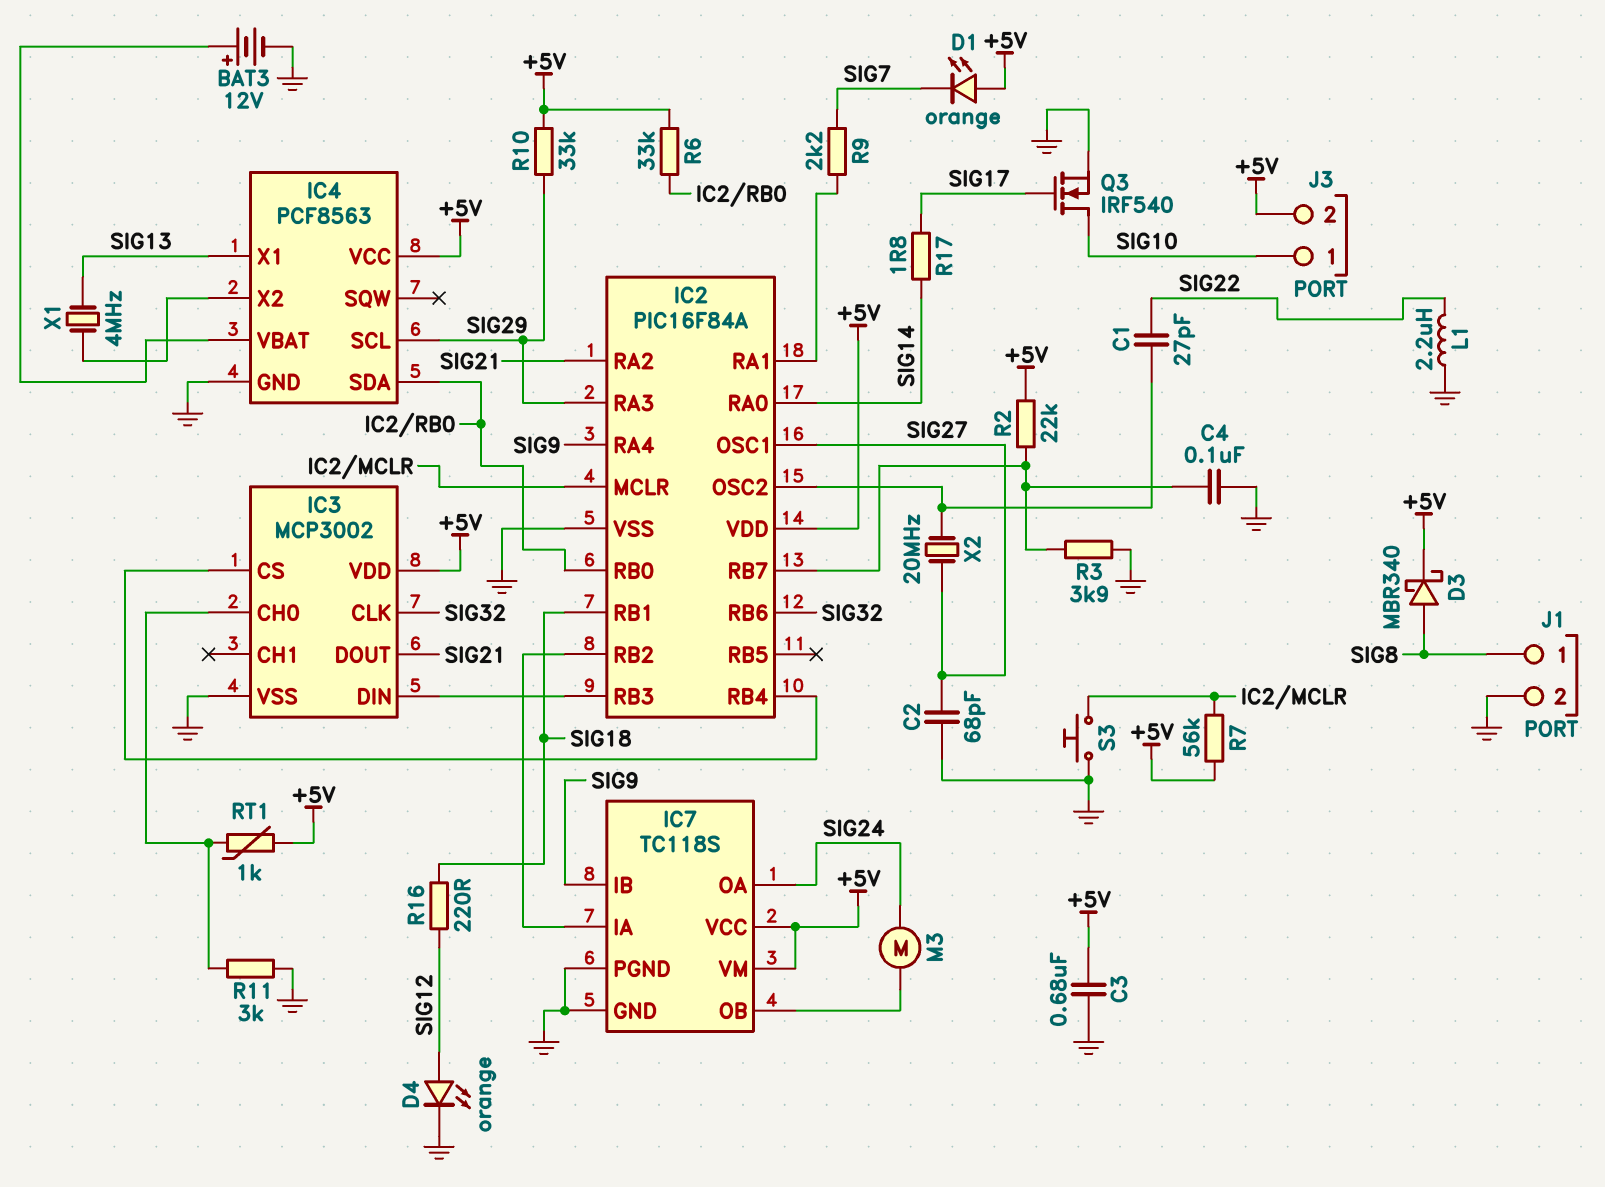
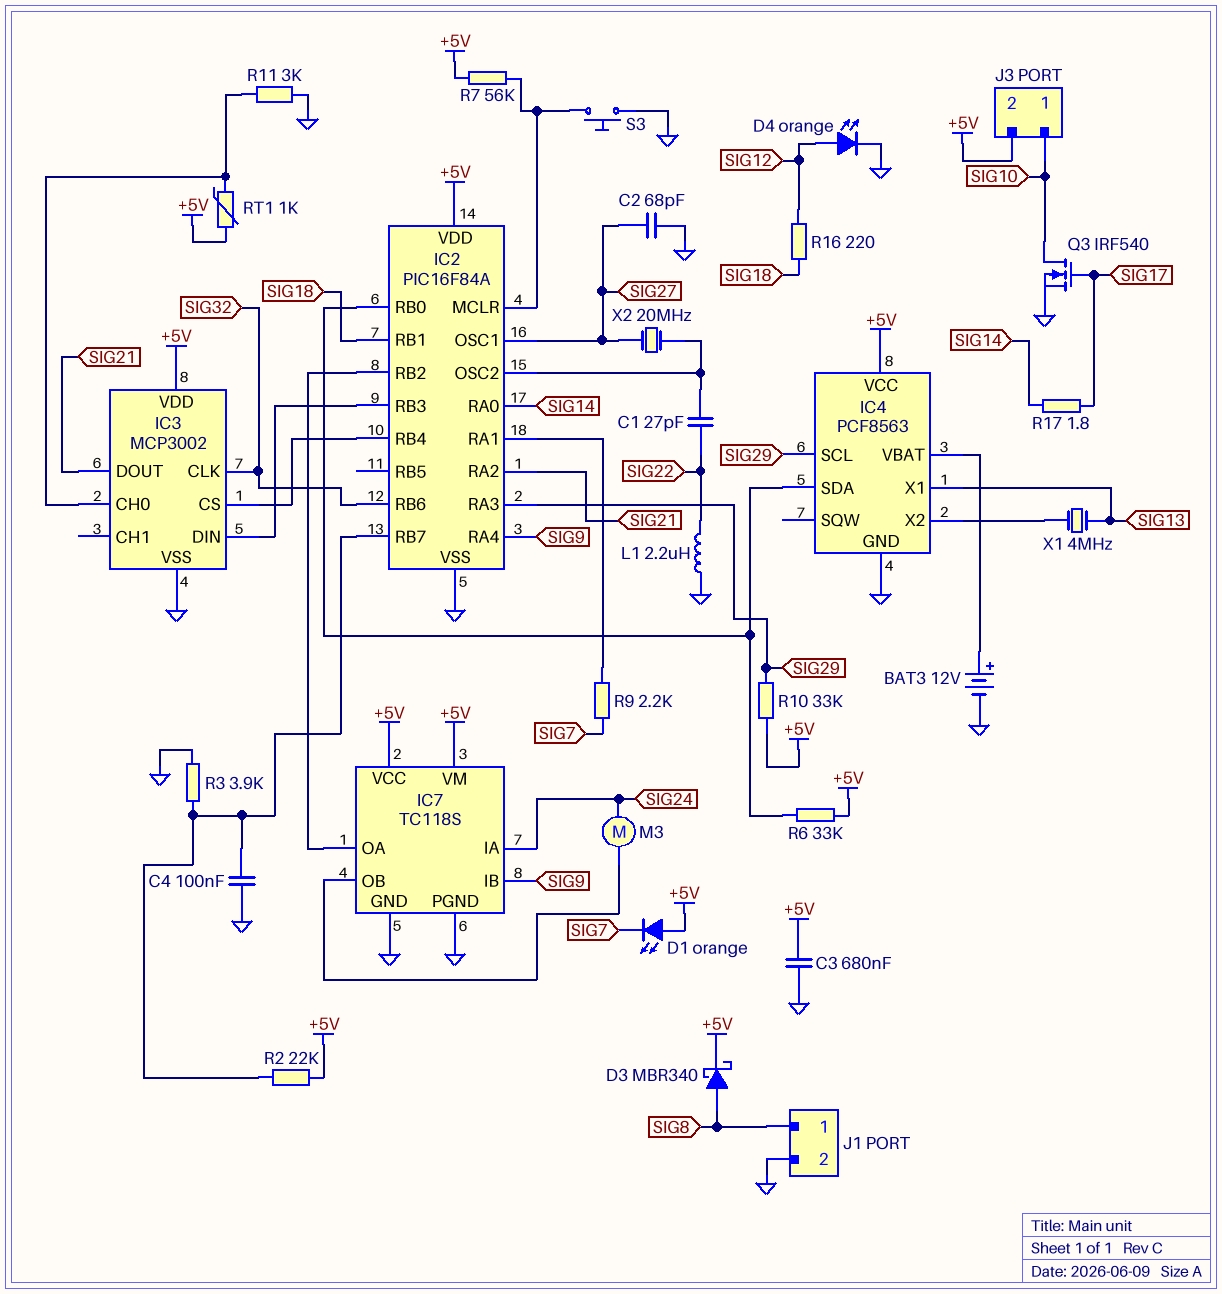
IC7 pin IA: IC2/RB2 -> SIG24
IC7 pin OA: SIG24 -> IC2/RB2

